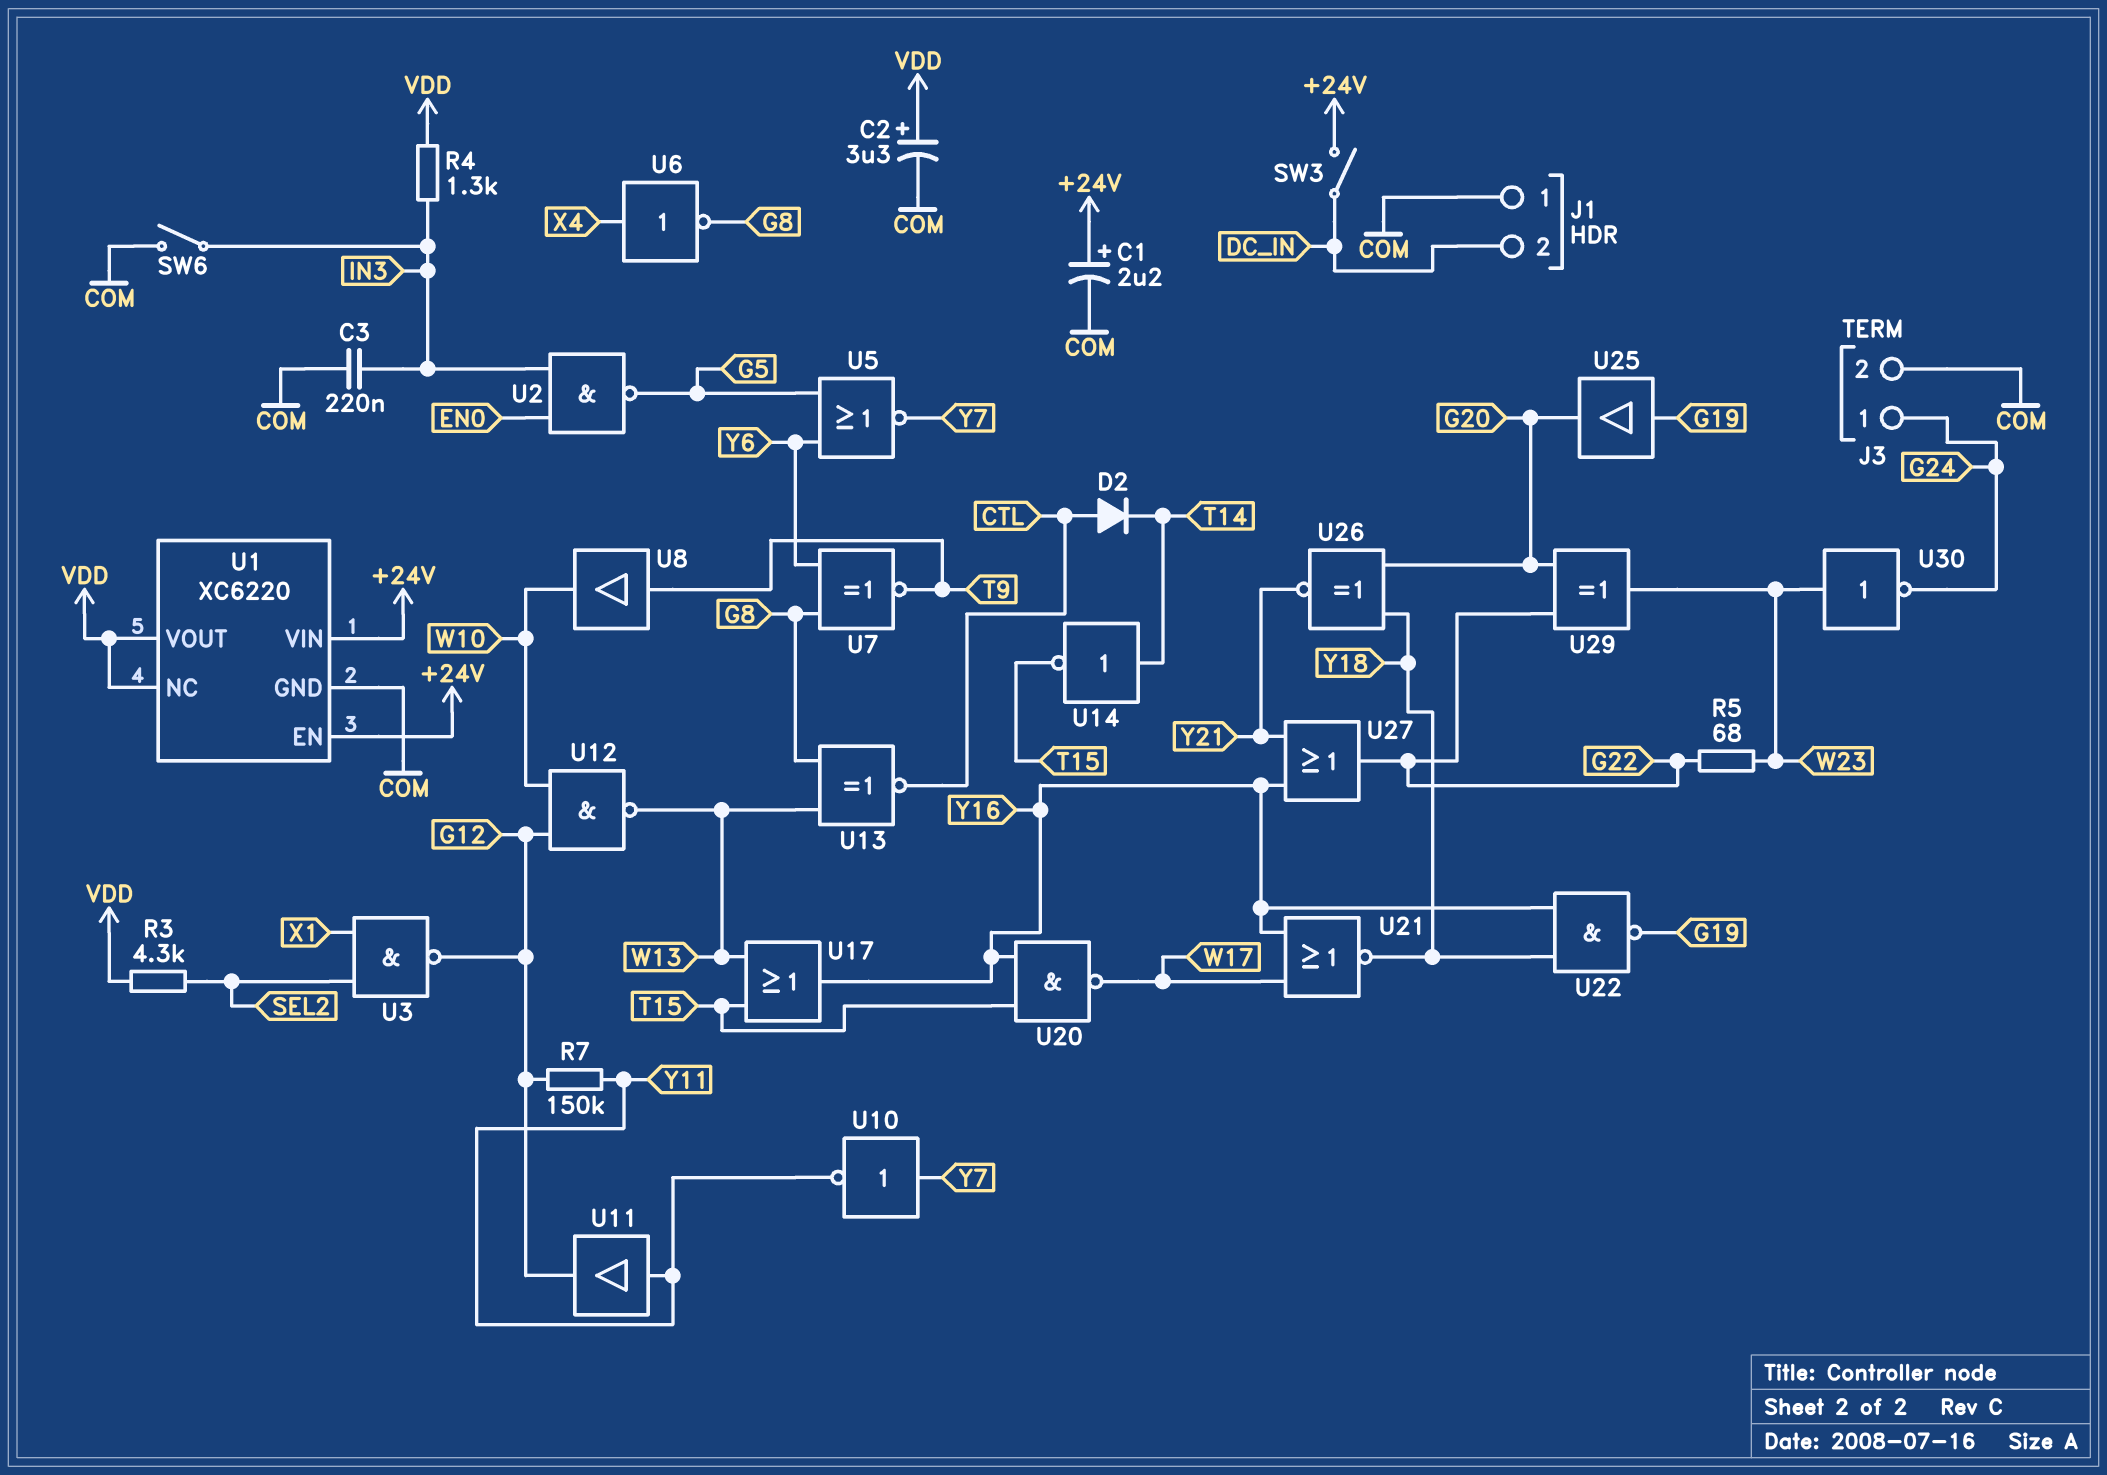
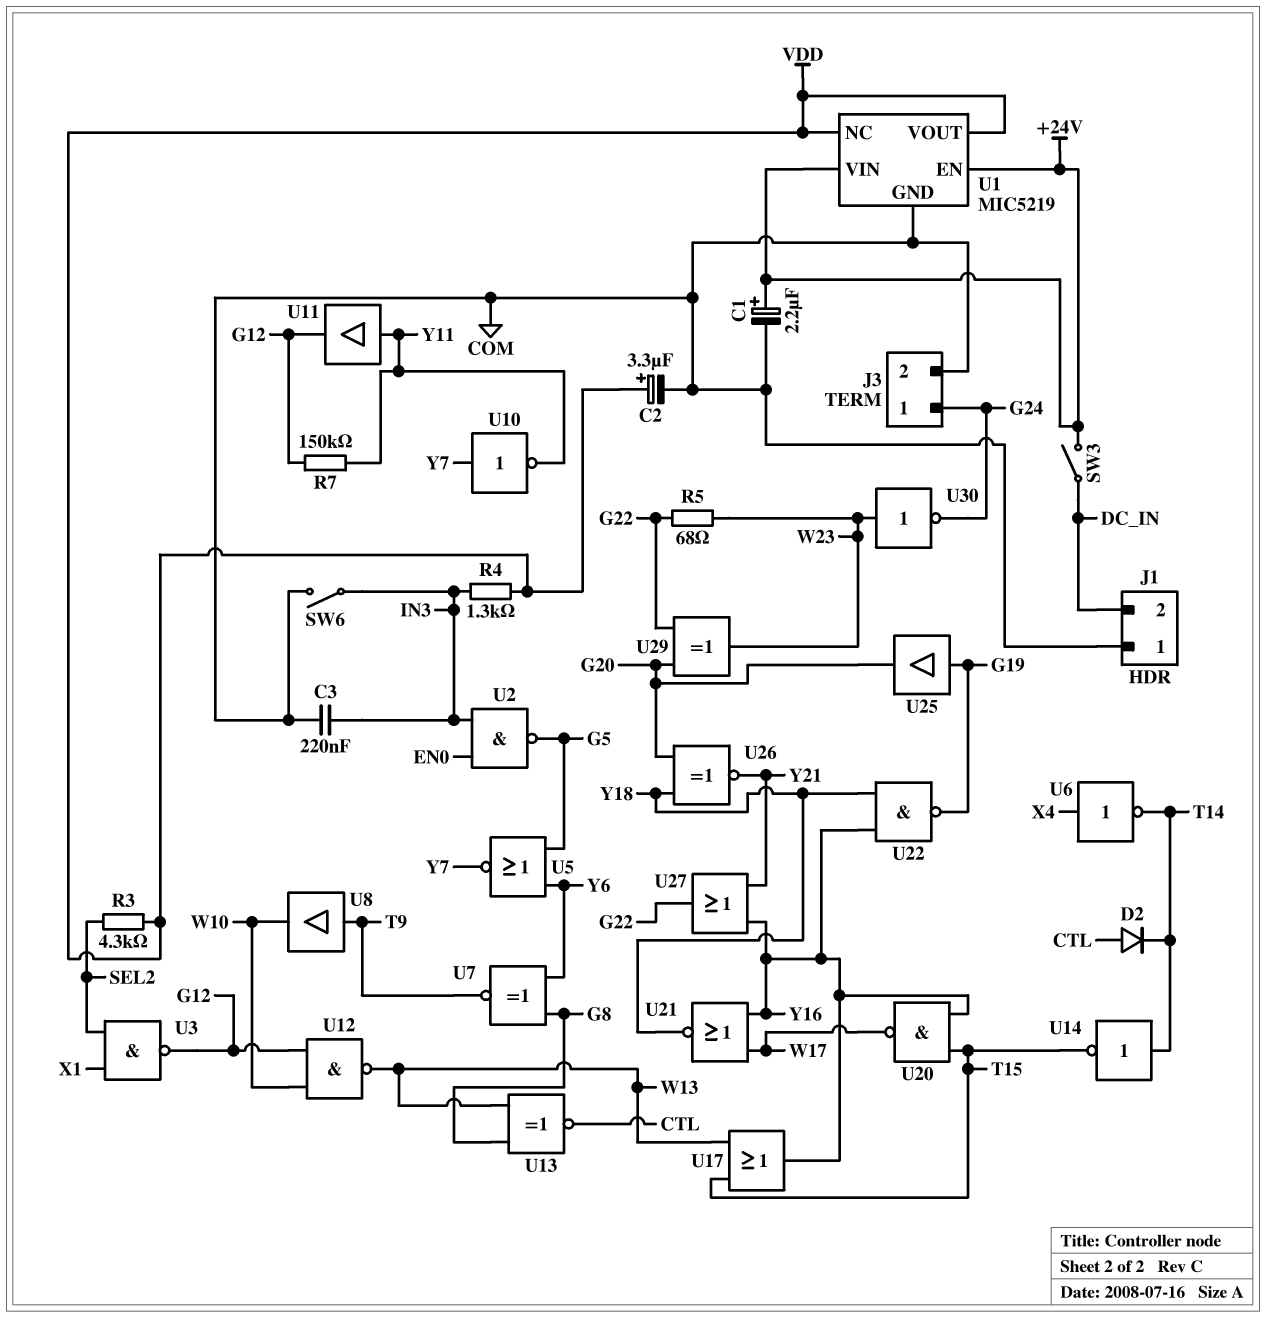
U1: XC6220 -> MIC5219
U6: NOT (in X4, out G8) -> NOT (in X4, out T14)

